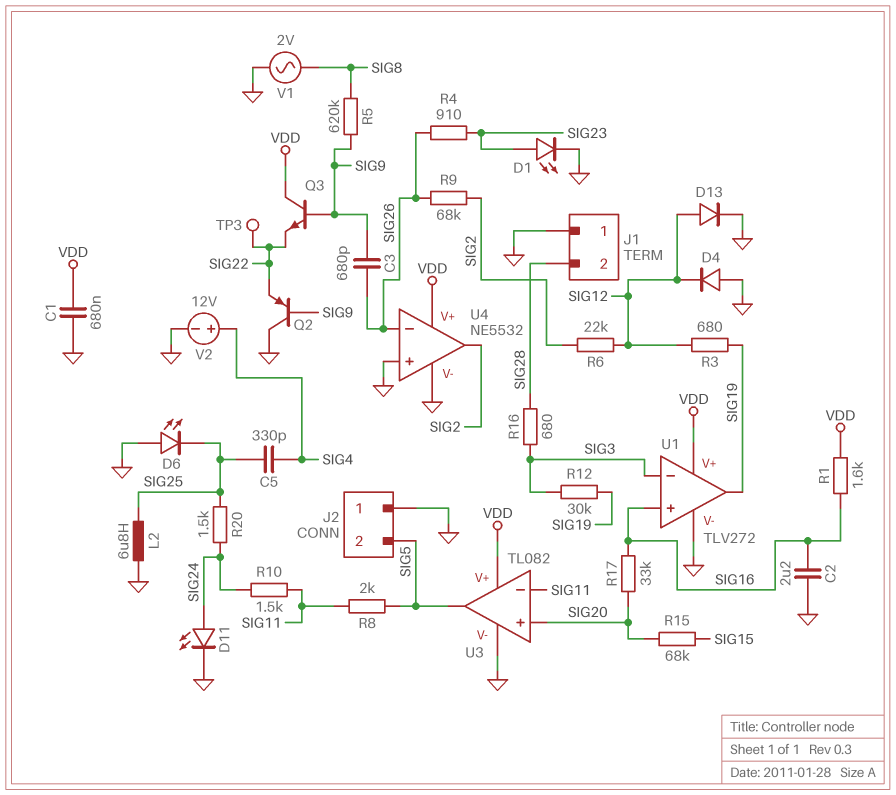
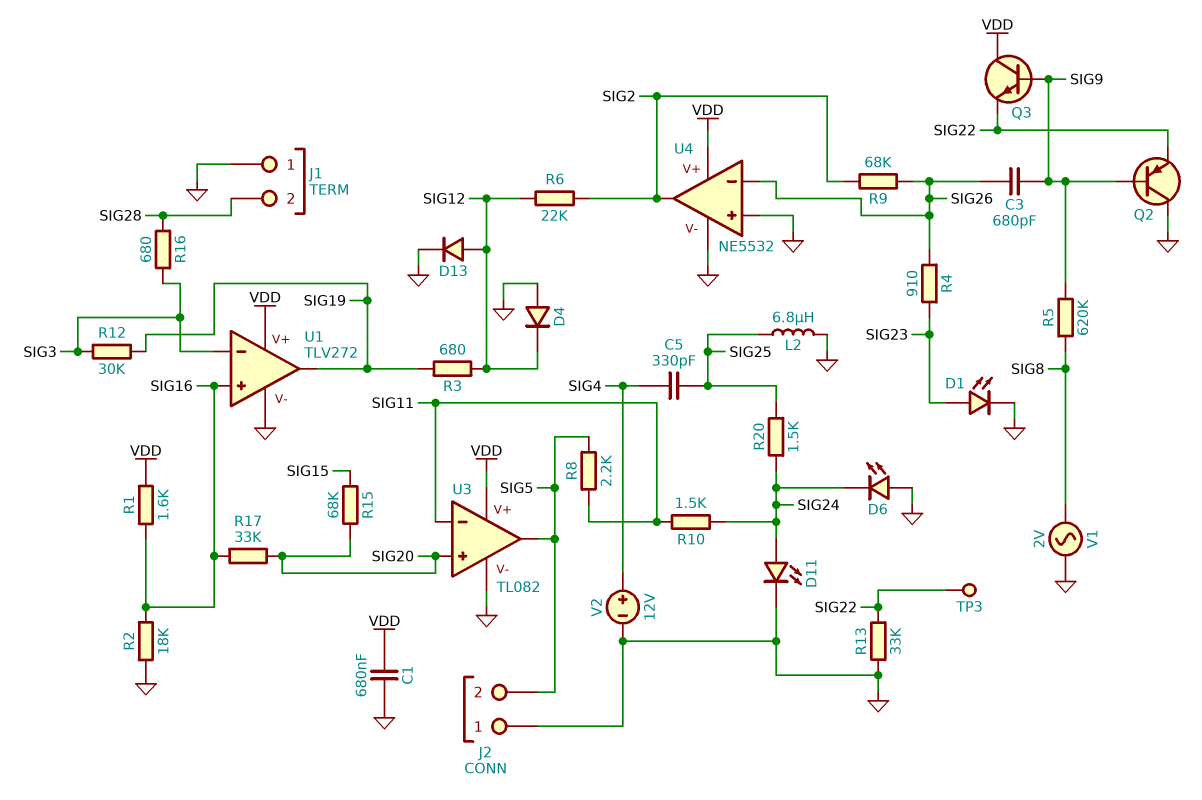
C2: 2.2uF (GND, SIG16) -> none
D6: LED (A GND, K SIG25) -> LED (A GND, K SIG24)
R2: none -> 18k (GND, SIG16)
R8: 2k (SIG5, SIG11) -> 2.2k (SIG5, SIG11)
R13: none -> 33k (GND, SIG22)

